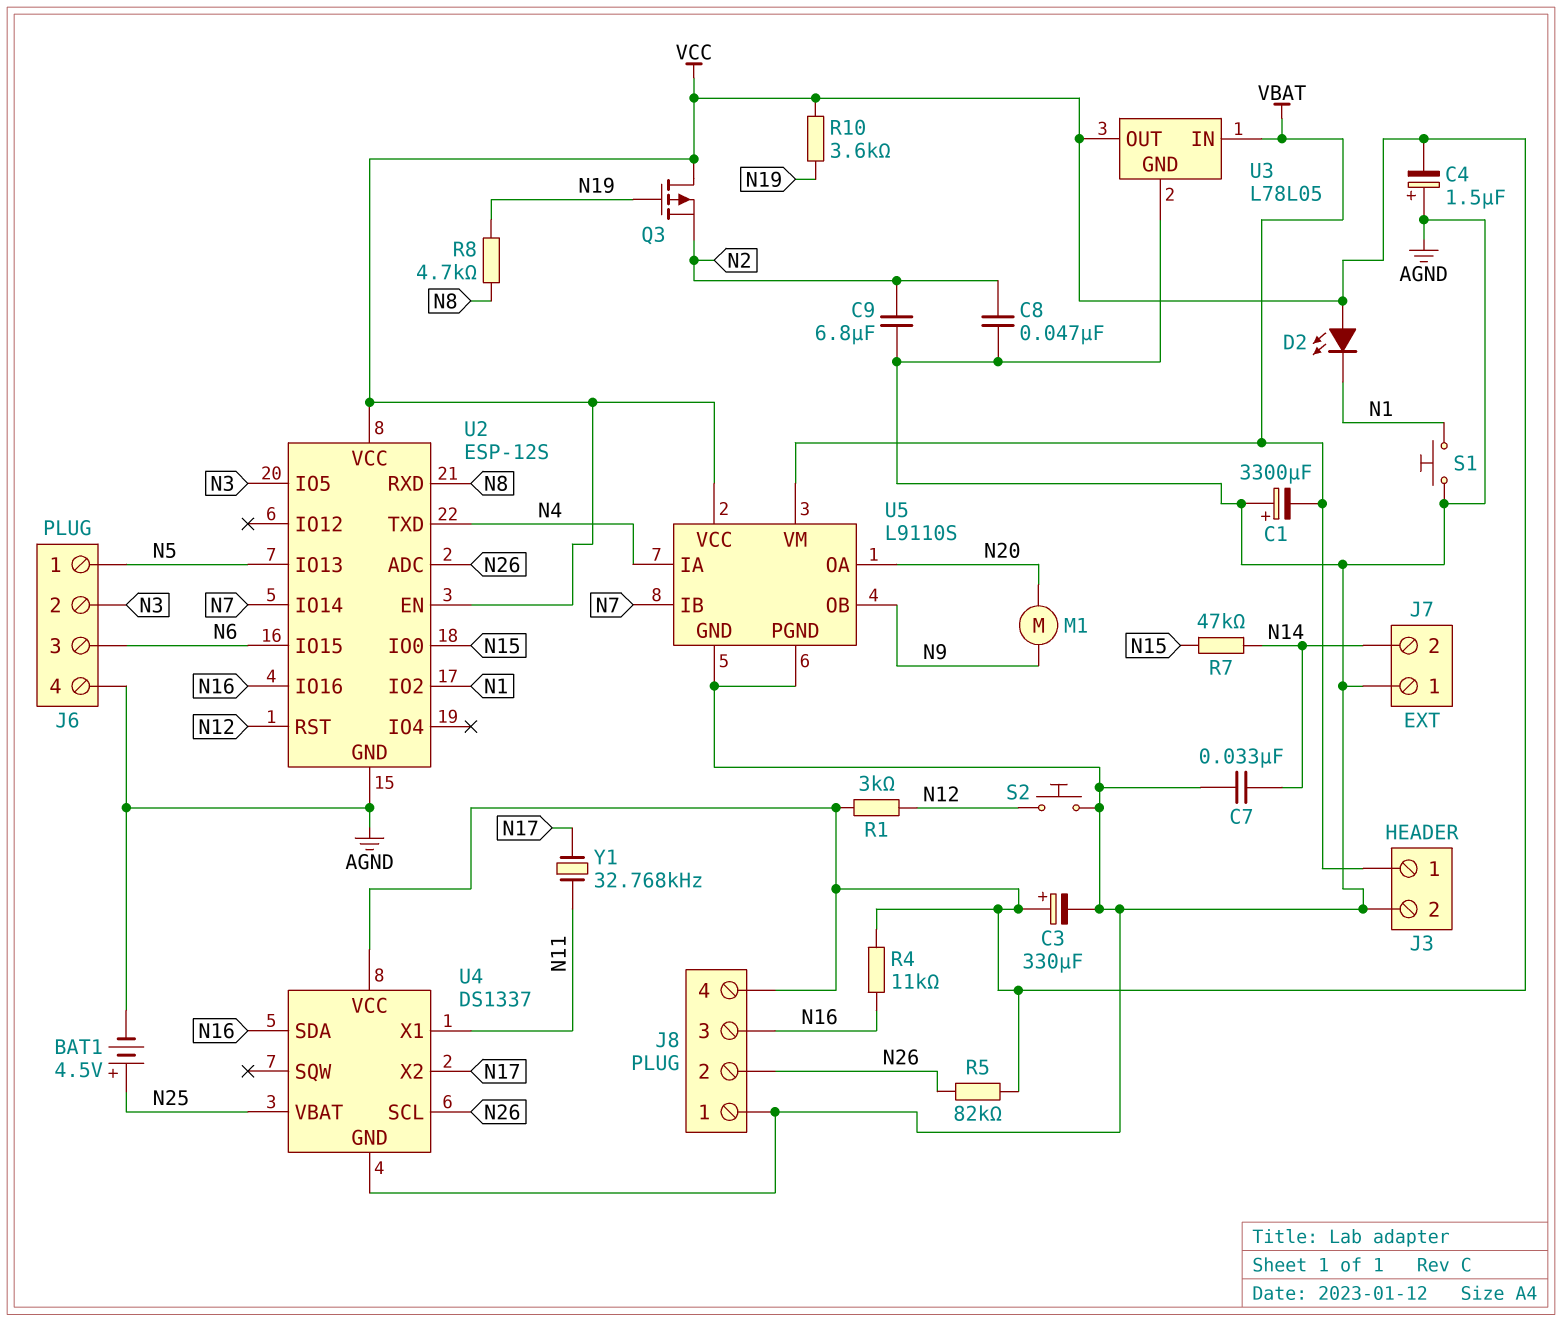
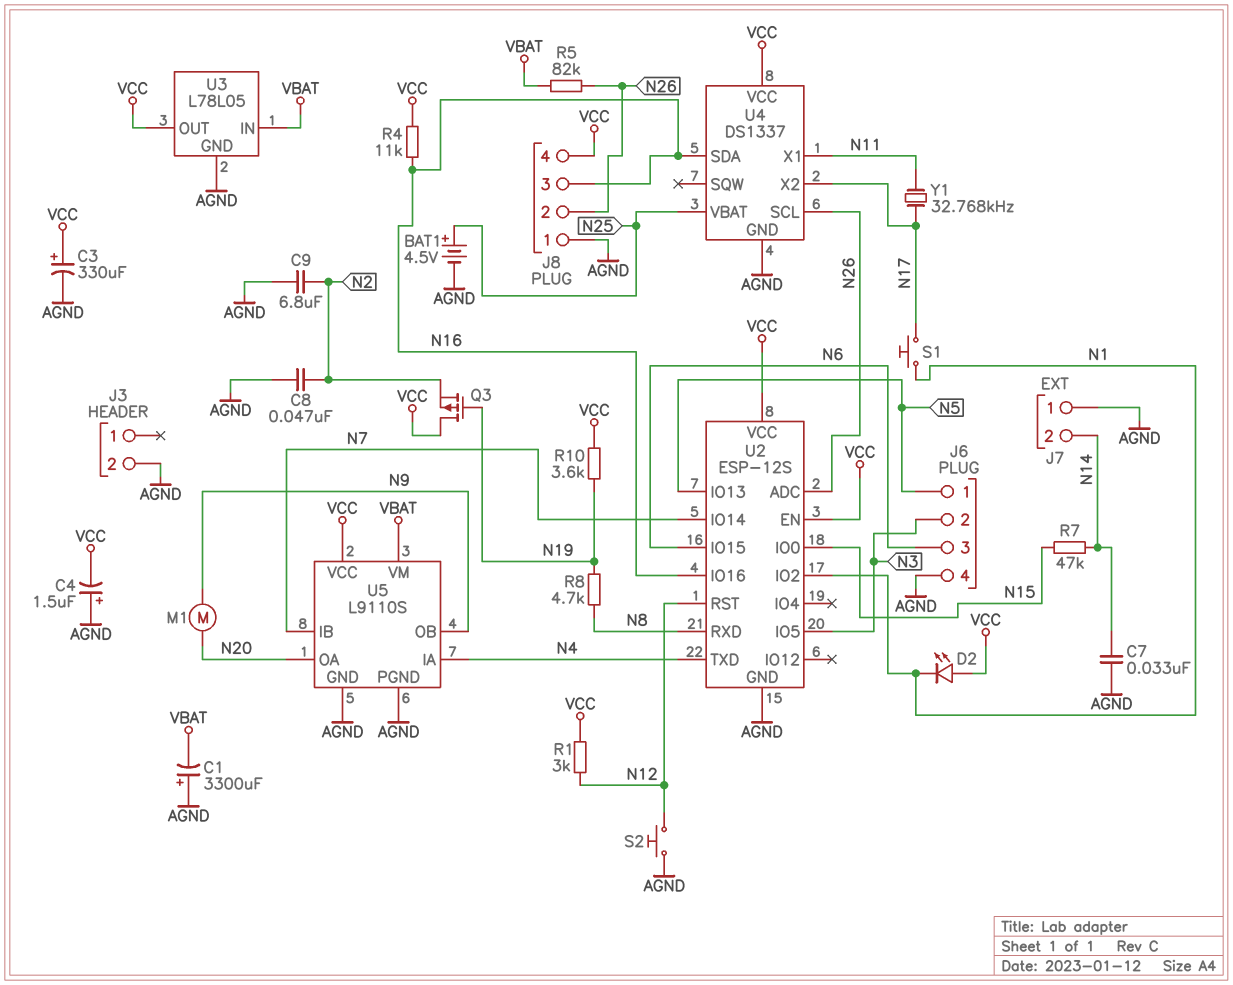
J3 pin 1: VBAT -> none
R5: 82k (N26, VCC) -> 82k (N26, VBAT)
S1: button (AGND, N1) -> button (N1, N17)

